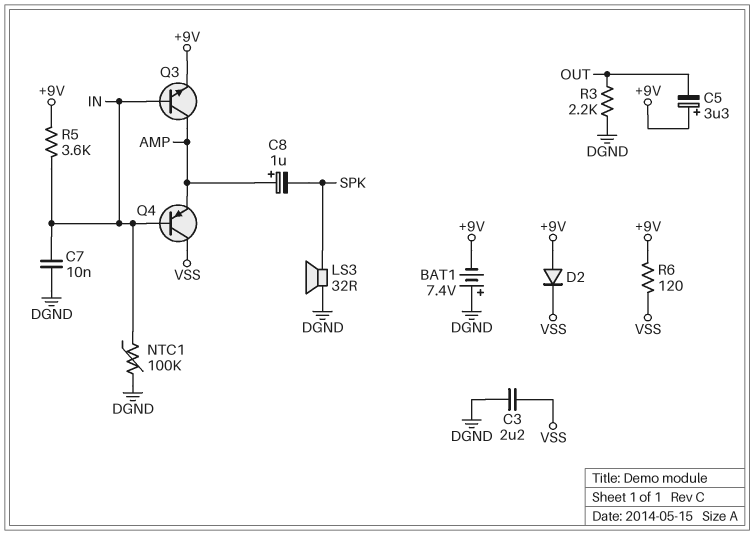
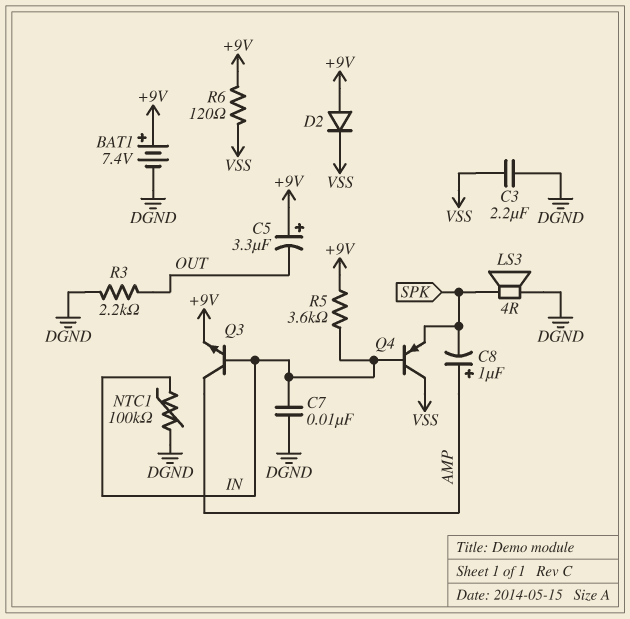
BAT1: 7.4V (plus DGND, minus +9V) -> 7.4V (plus +9V, minus DGND)
LS3: speaker 32R (DGND, SPK) -> speaker 4R (DGND, SPK)
Q4: PNP (B IN, C VSS, E AMP) -> PNP (B IN, C VSS, E SPK)

